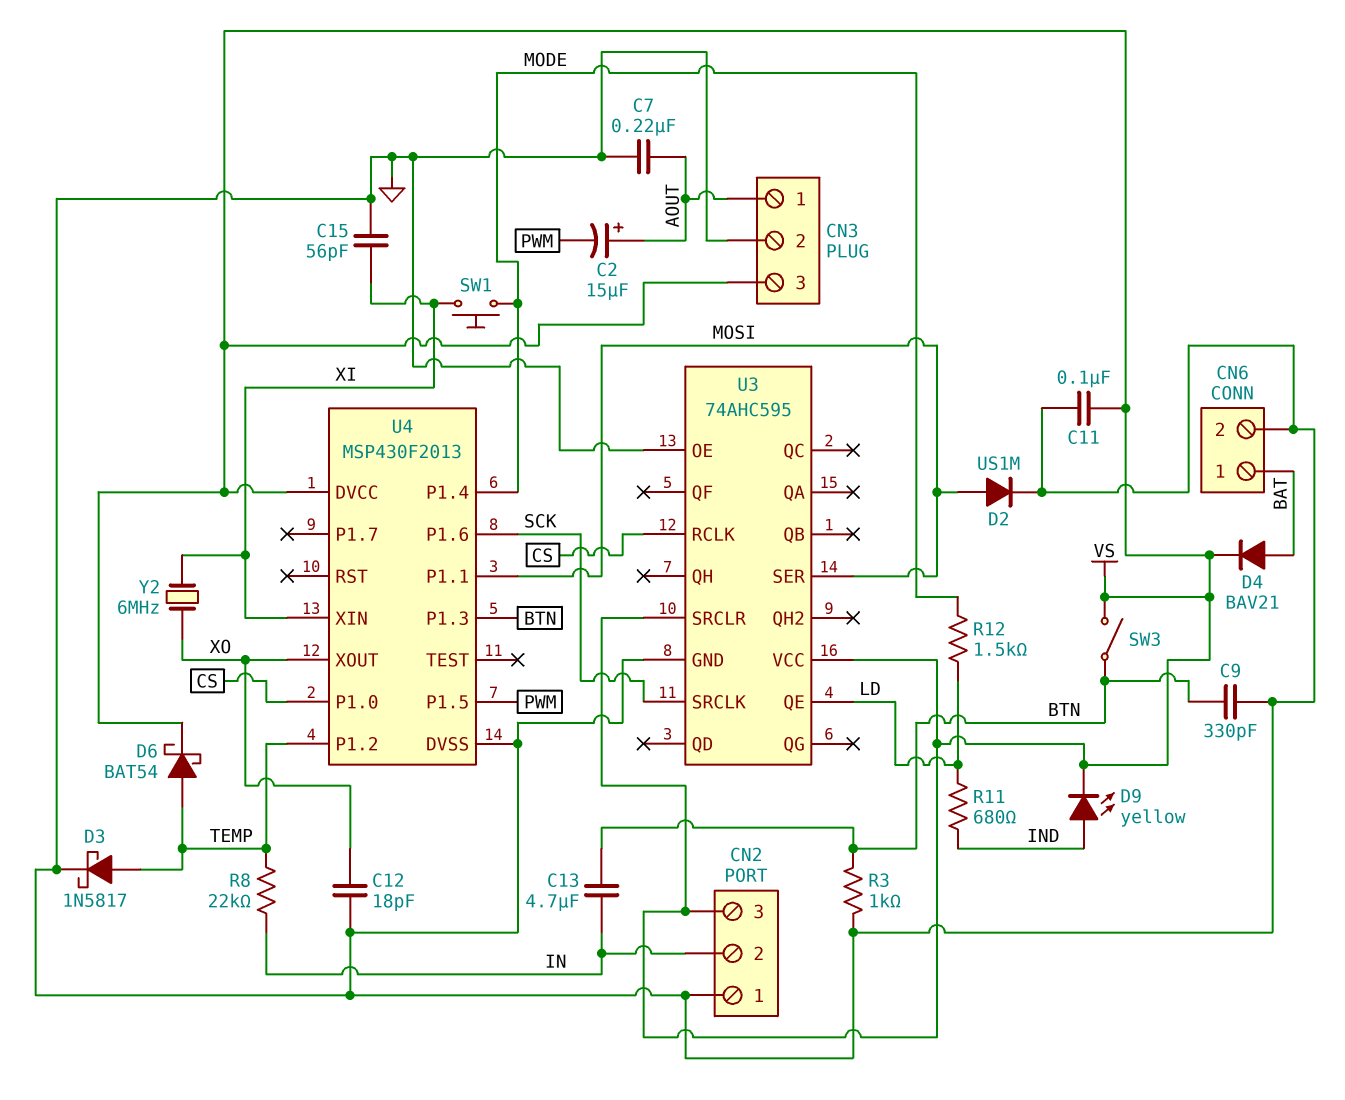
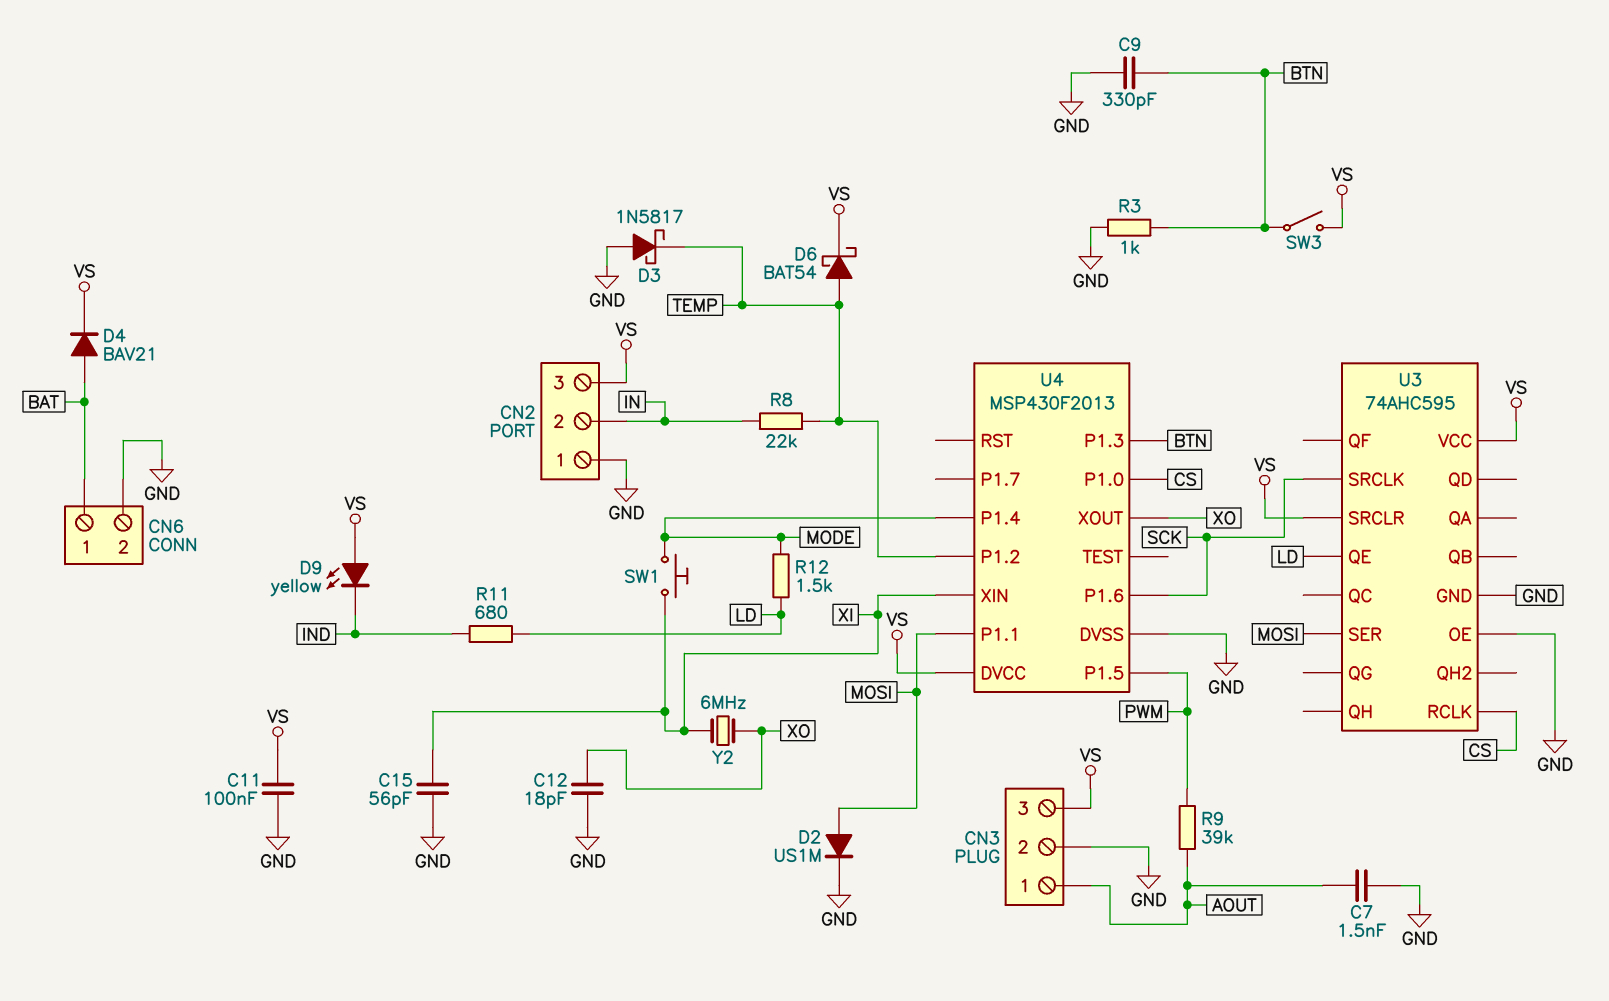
C2: 15uF (plus AOUT, minus PWM) -> none
C7: 220nF (AOUT, GND) -> 1.5nF (AOUT, GND)
C13: 4.7uF (BTN, IN) -> none
D3: schottky 1N5817 (A TEMP, K GND) -> schottky 1N5817 (A GND, K TEMP)
D9: LED yellow (A IND, K VS) -> LED yellow (A VS, K IND)
R9: none -> 39k (AOUT, PWM)

